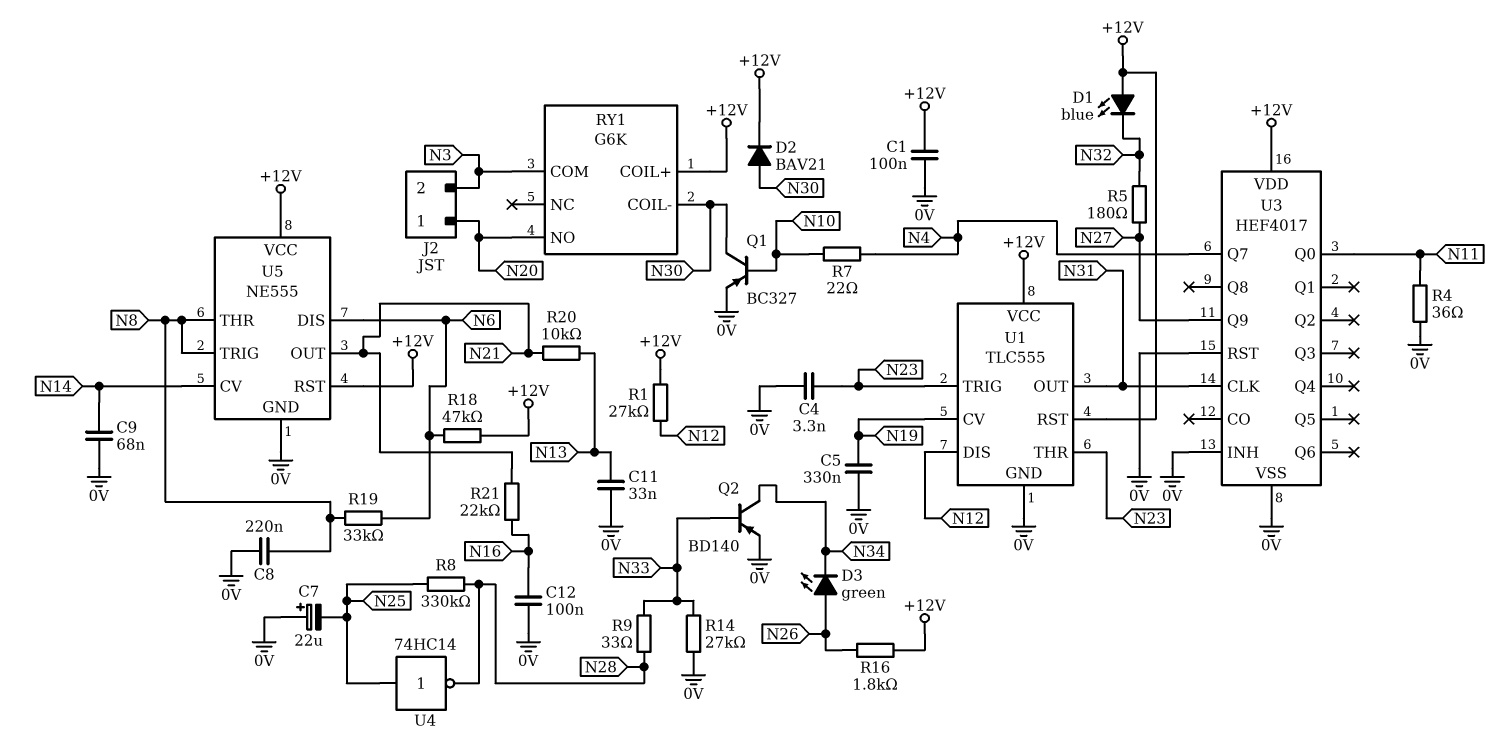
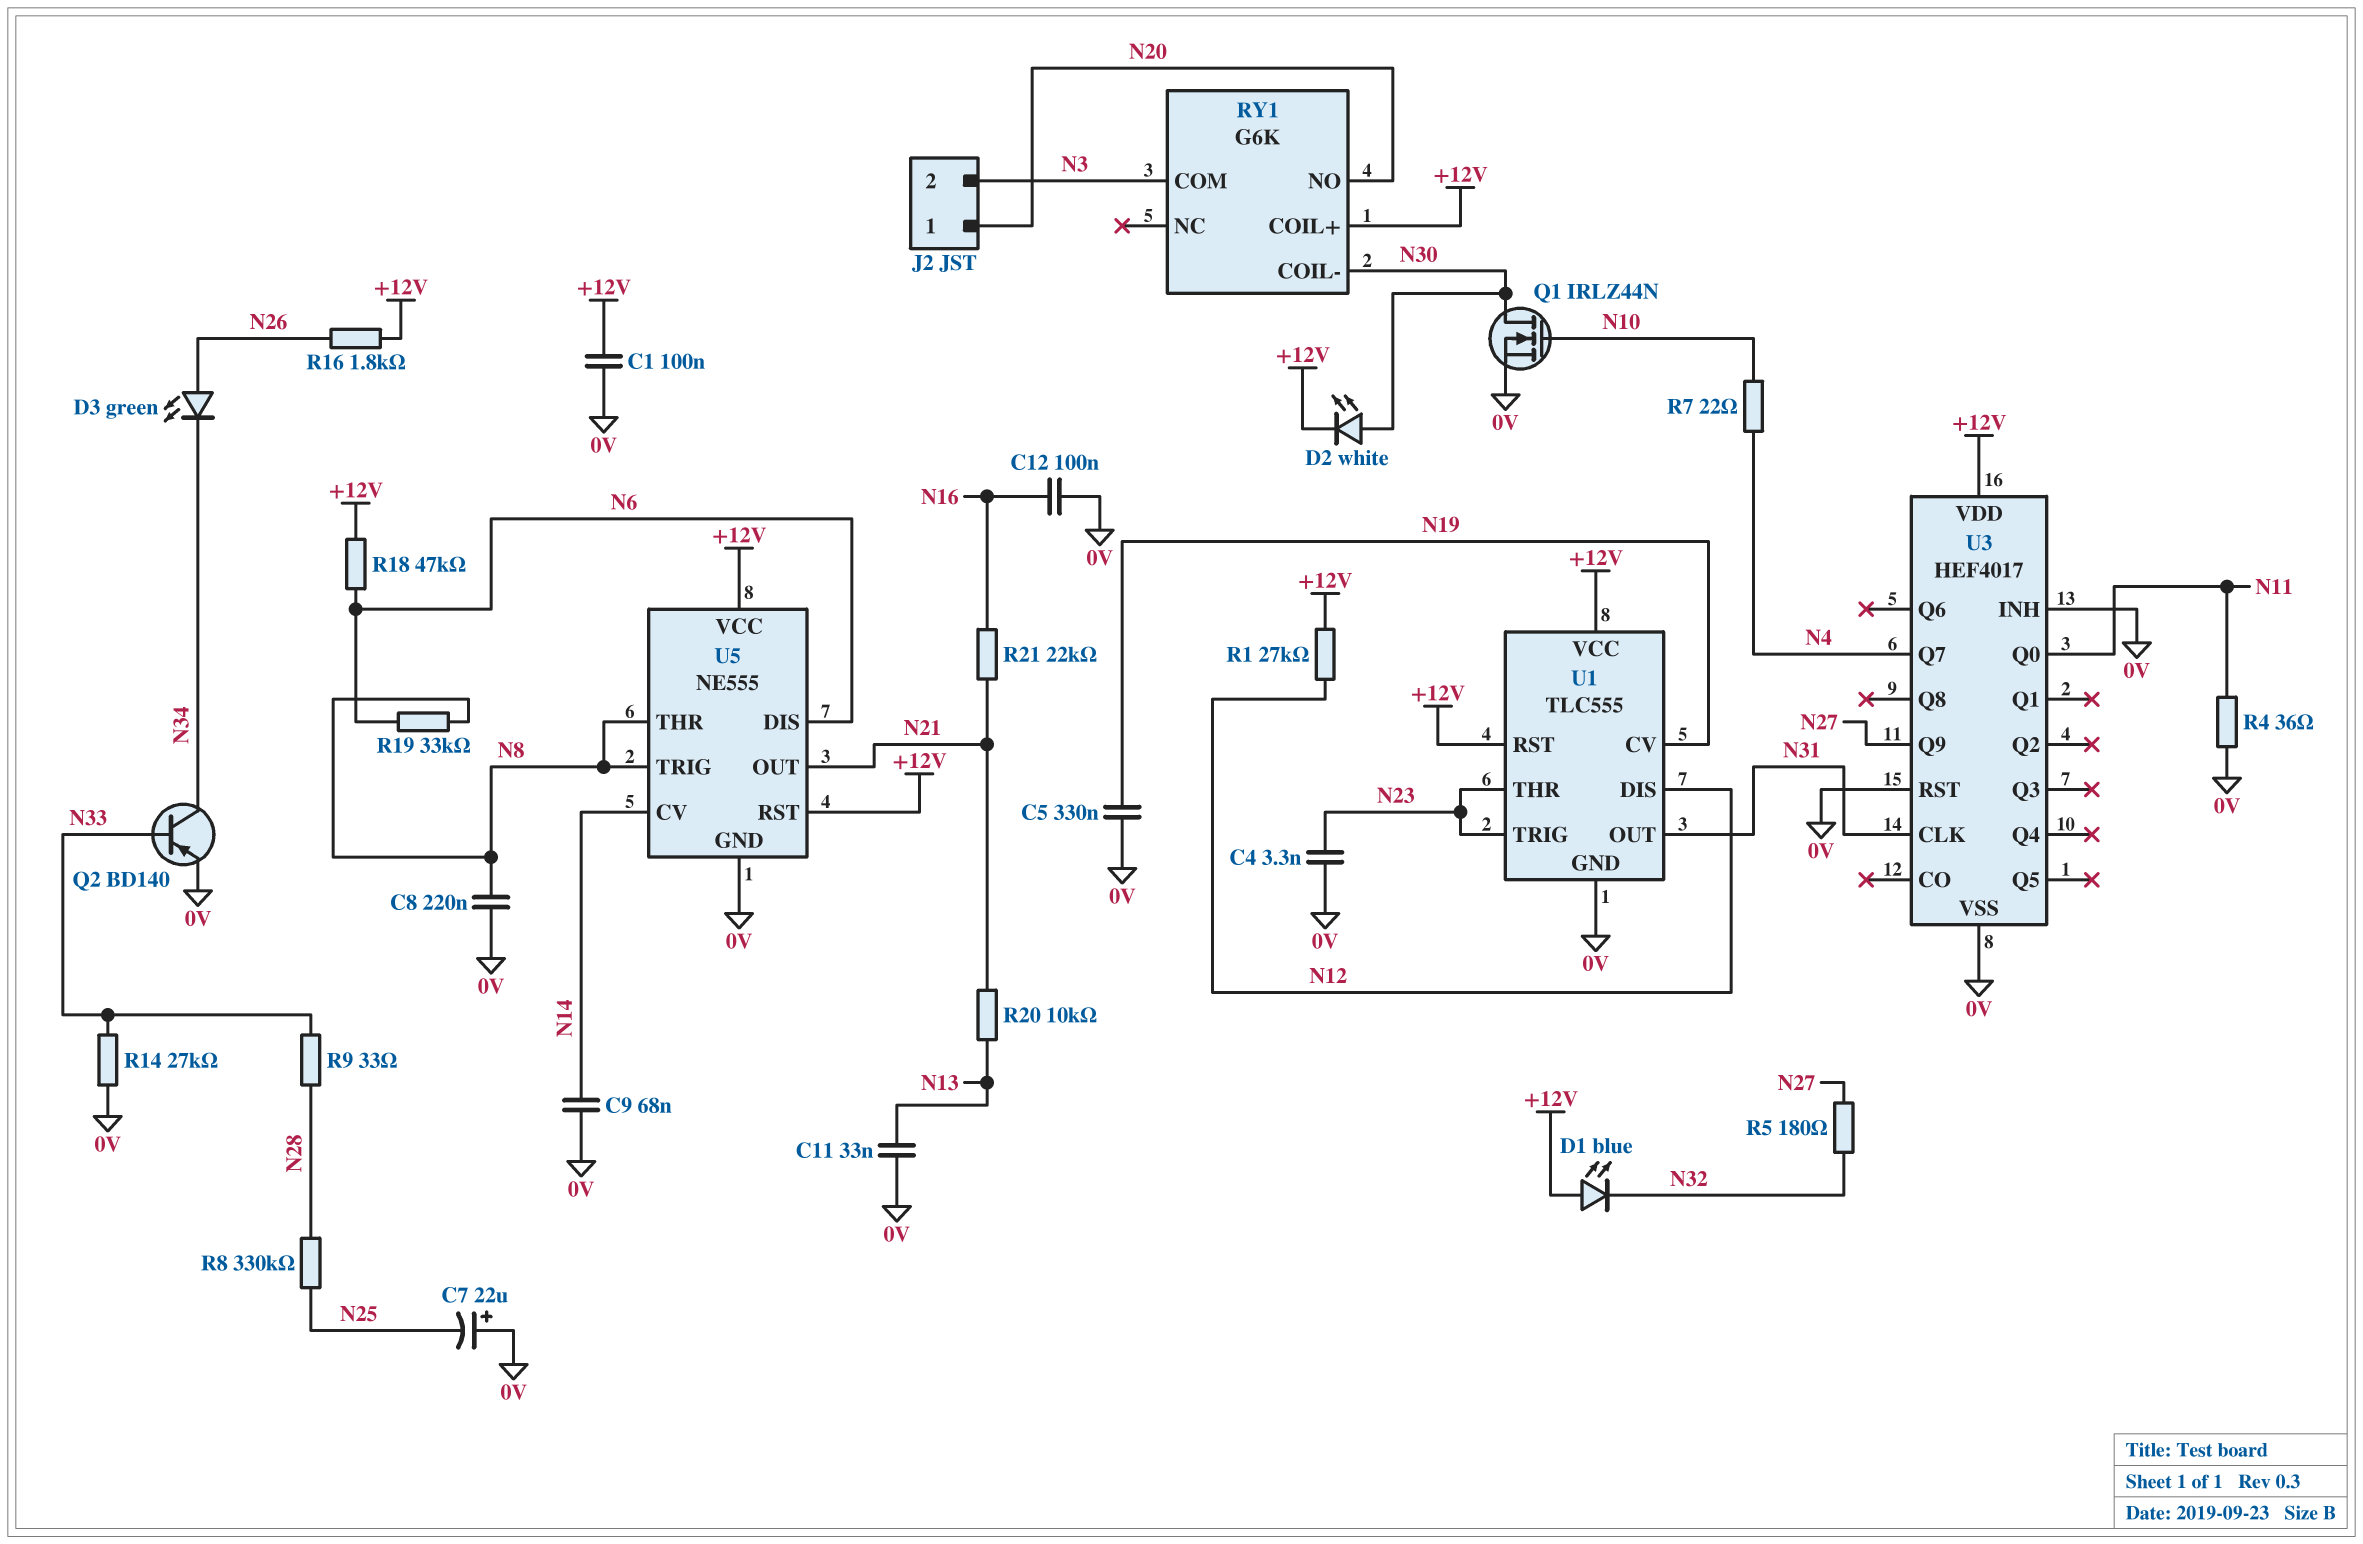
D2: diode BAV21 (A N30, K +12V) -> LED white (A N30, K +12V)
Q1: PNP BC327 (B N10, C N30, E 0V) -> NMOS IRLZ44N (G N10, D N30, S 0V)
U4: NOT 74HC14 (in N25, out N28) -> none

